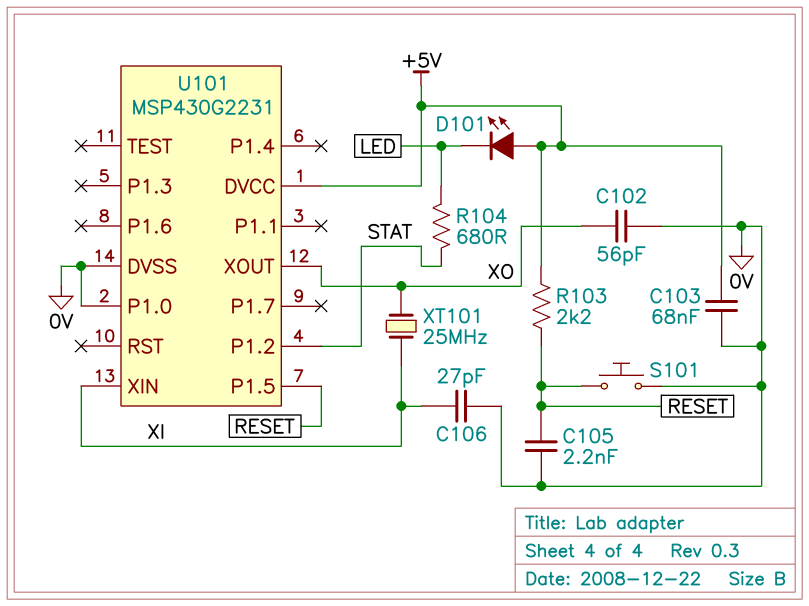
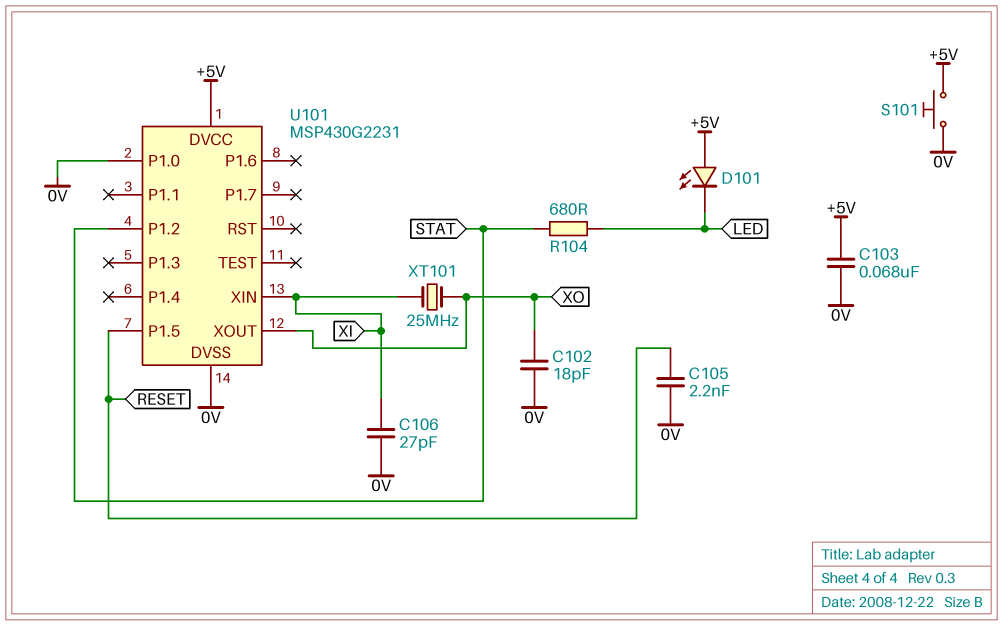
C102: 56pF (0V, XO) -> 18pF (0V, XO)
R103: 2.2k (+5V, RESET) -> none
S101: button (0V, RESET) -> button (+5V, 0V)

